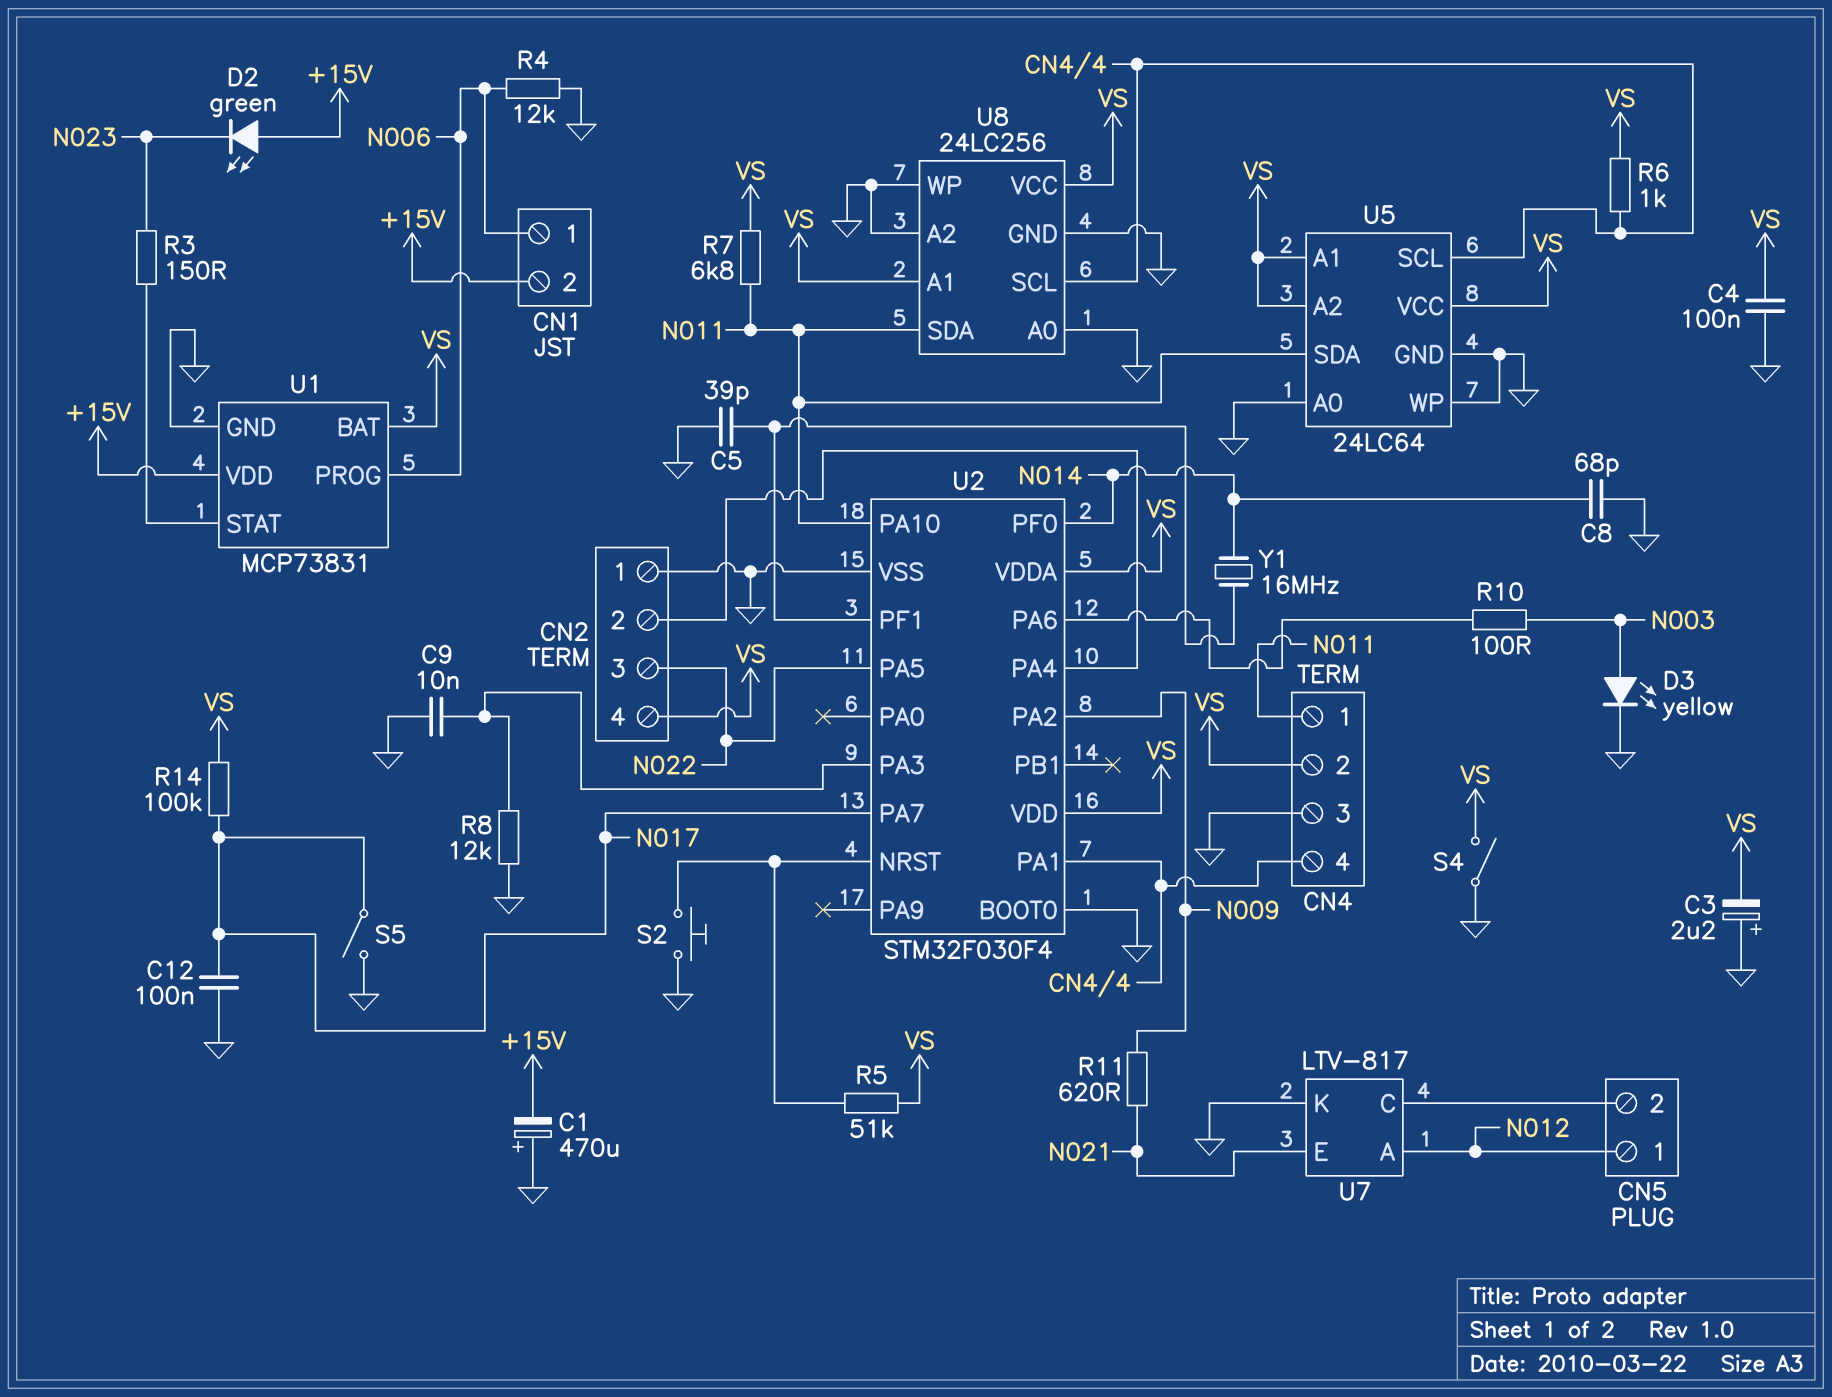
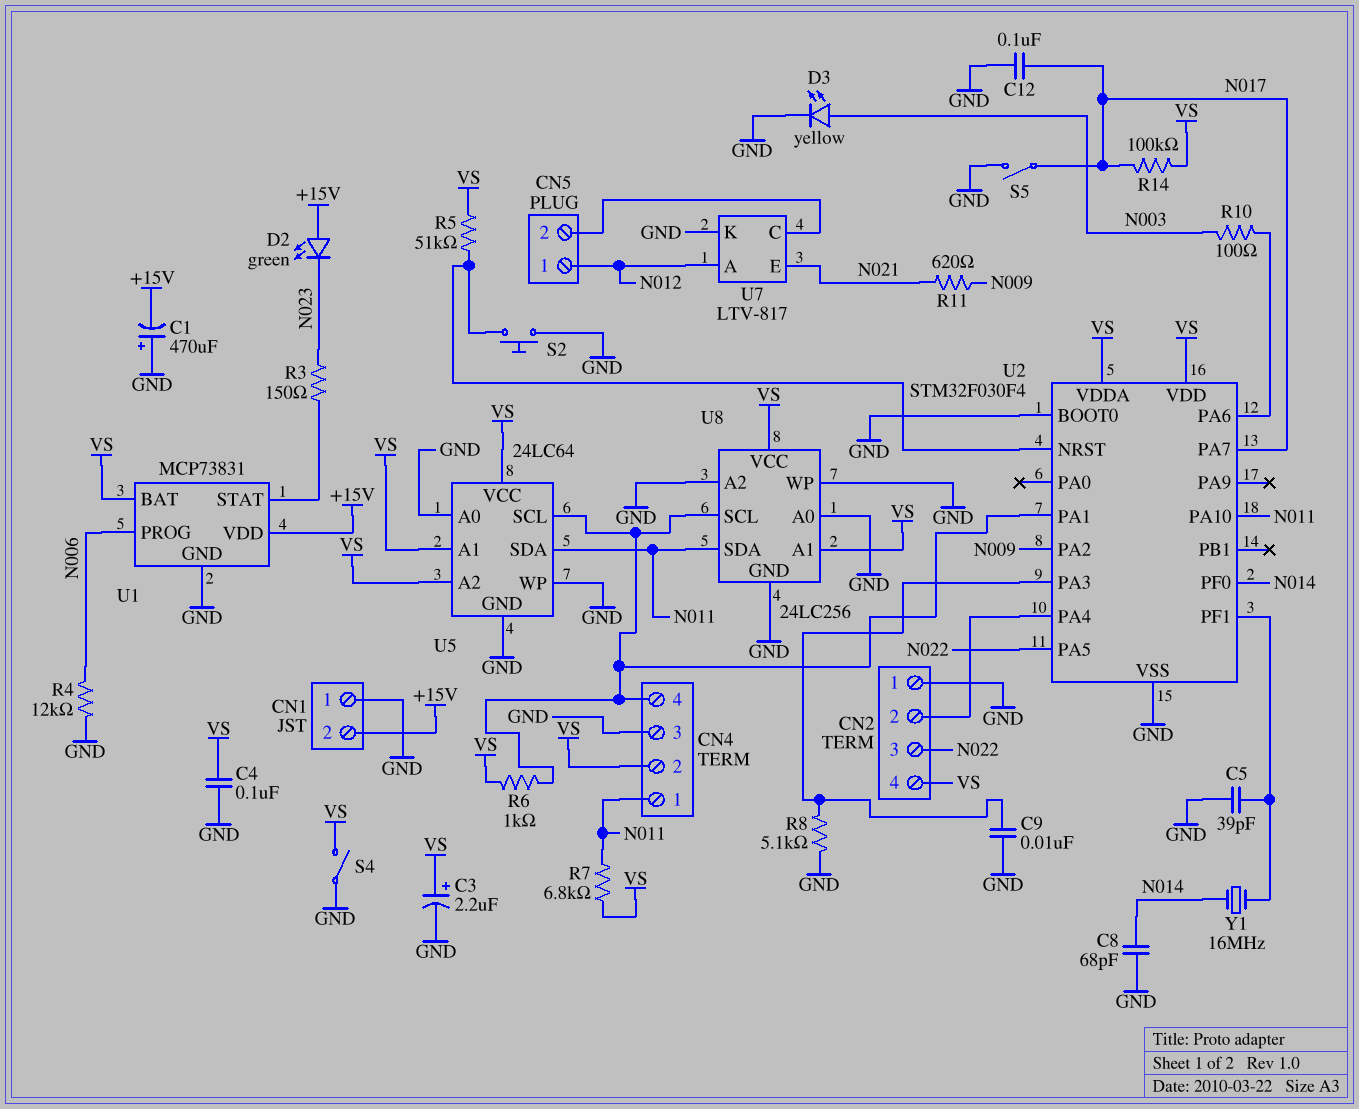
C3: 2.2uF (plus GND, minus VS) -> 2.2uF (plus VS, minus GND)
CN1 pin 1: N006 -> GND
R8: 12k (GND, U2/PA3) -> 5.1k (GND, U2/PA3)

